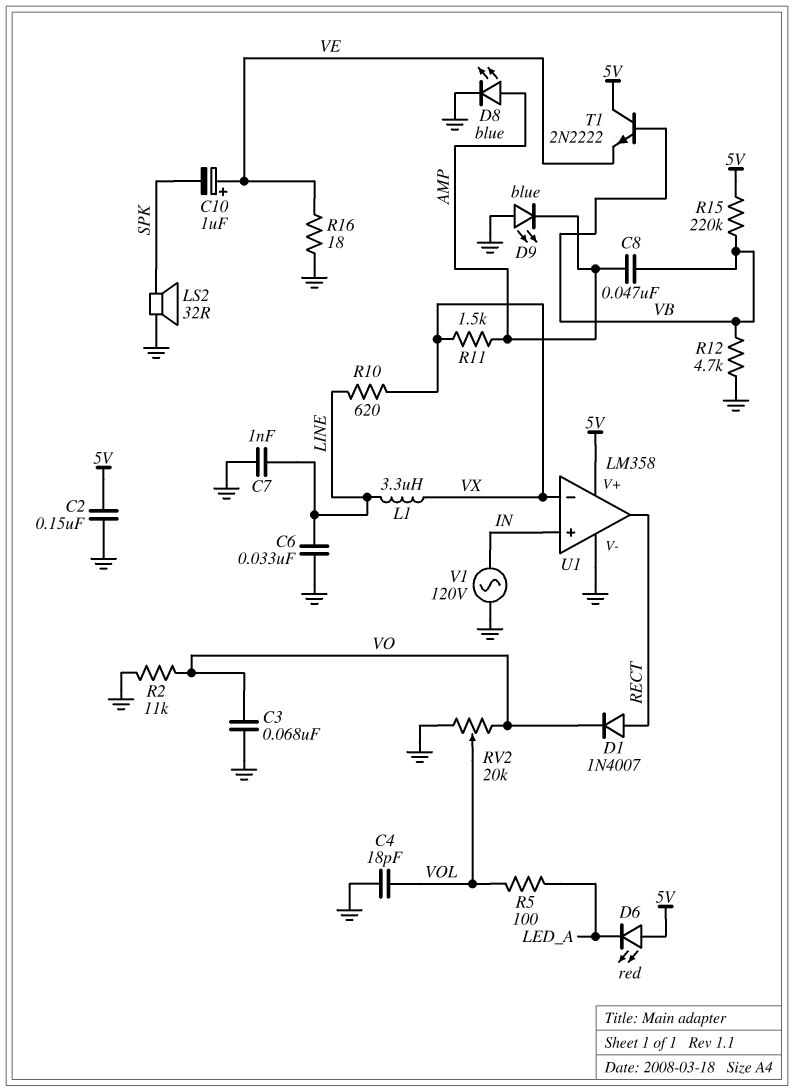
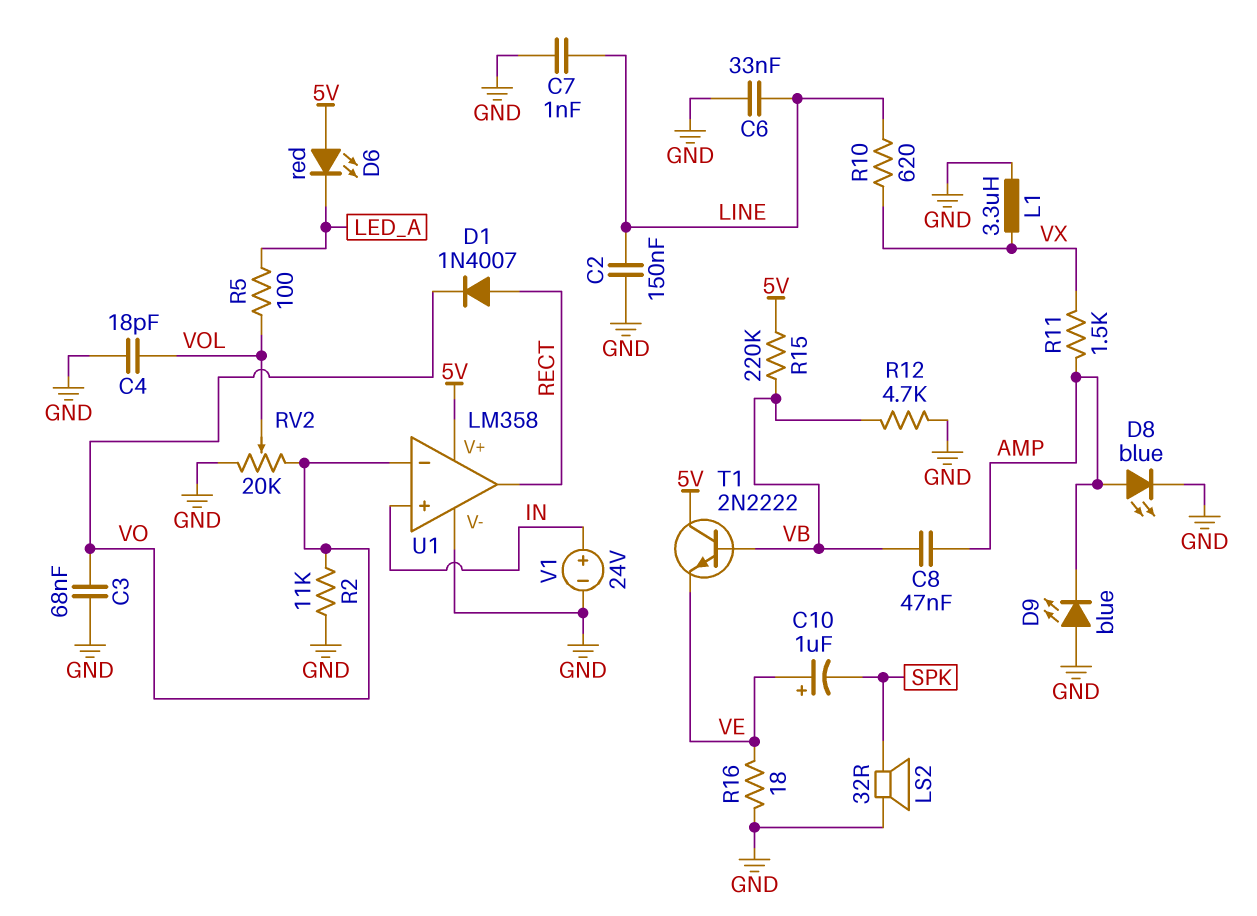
C2: 150nF (5V, GND) -> 150nF (GND, LINE)
L1: 3.3uH (LINE, VX) -> 3.3uH (GND, VX)
U1 pin in-: VX -> VO
V1: AC 120V (GND, IN) -> 24V (plus IN, minus GND)

